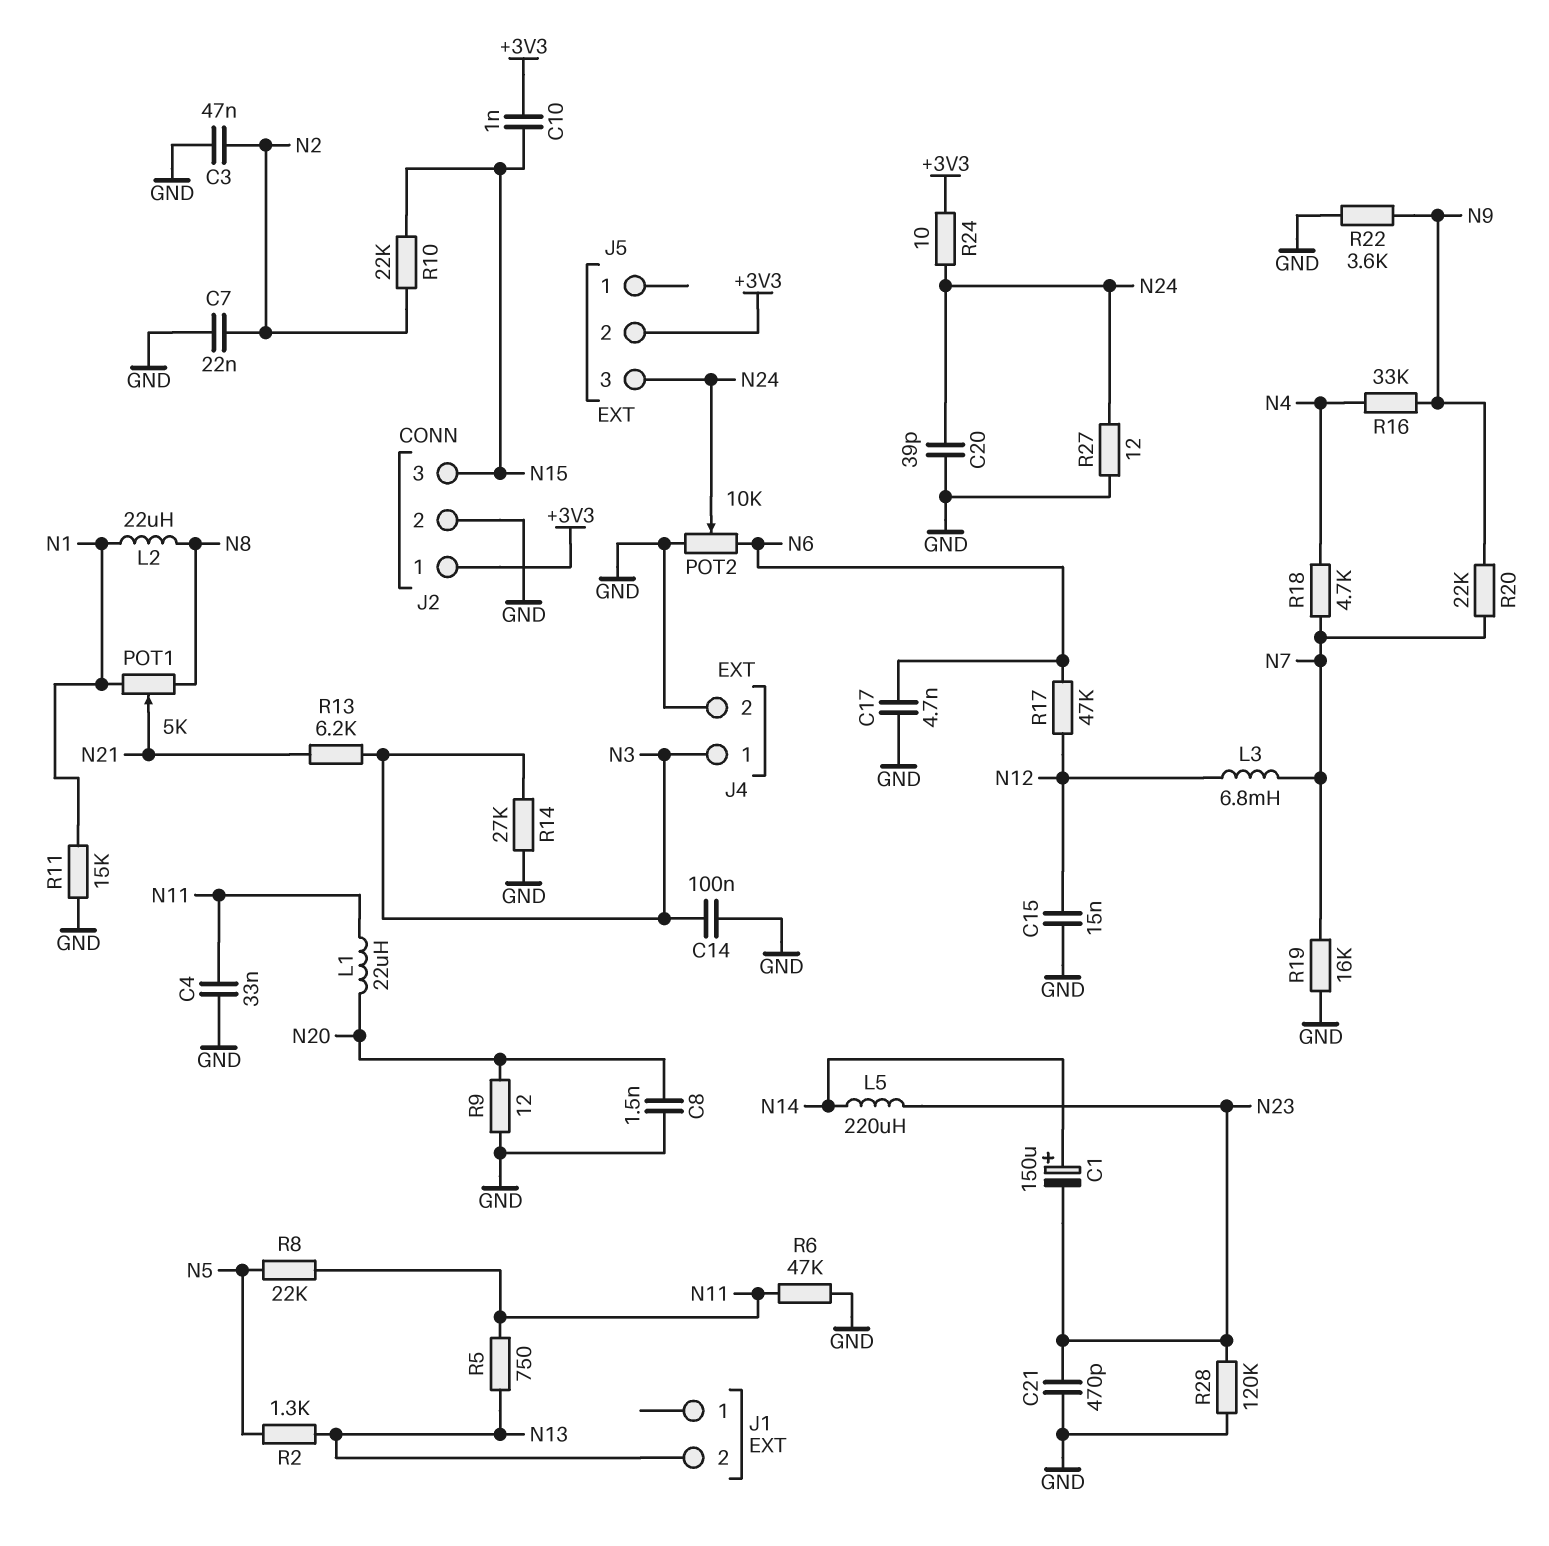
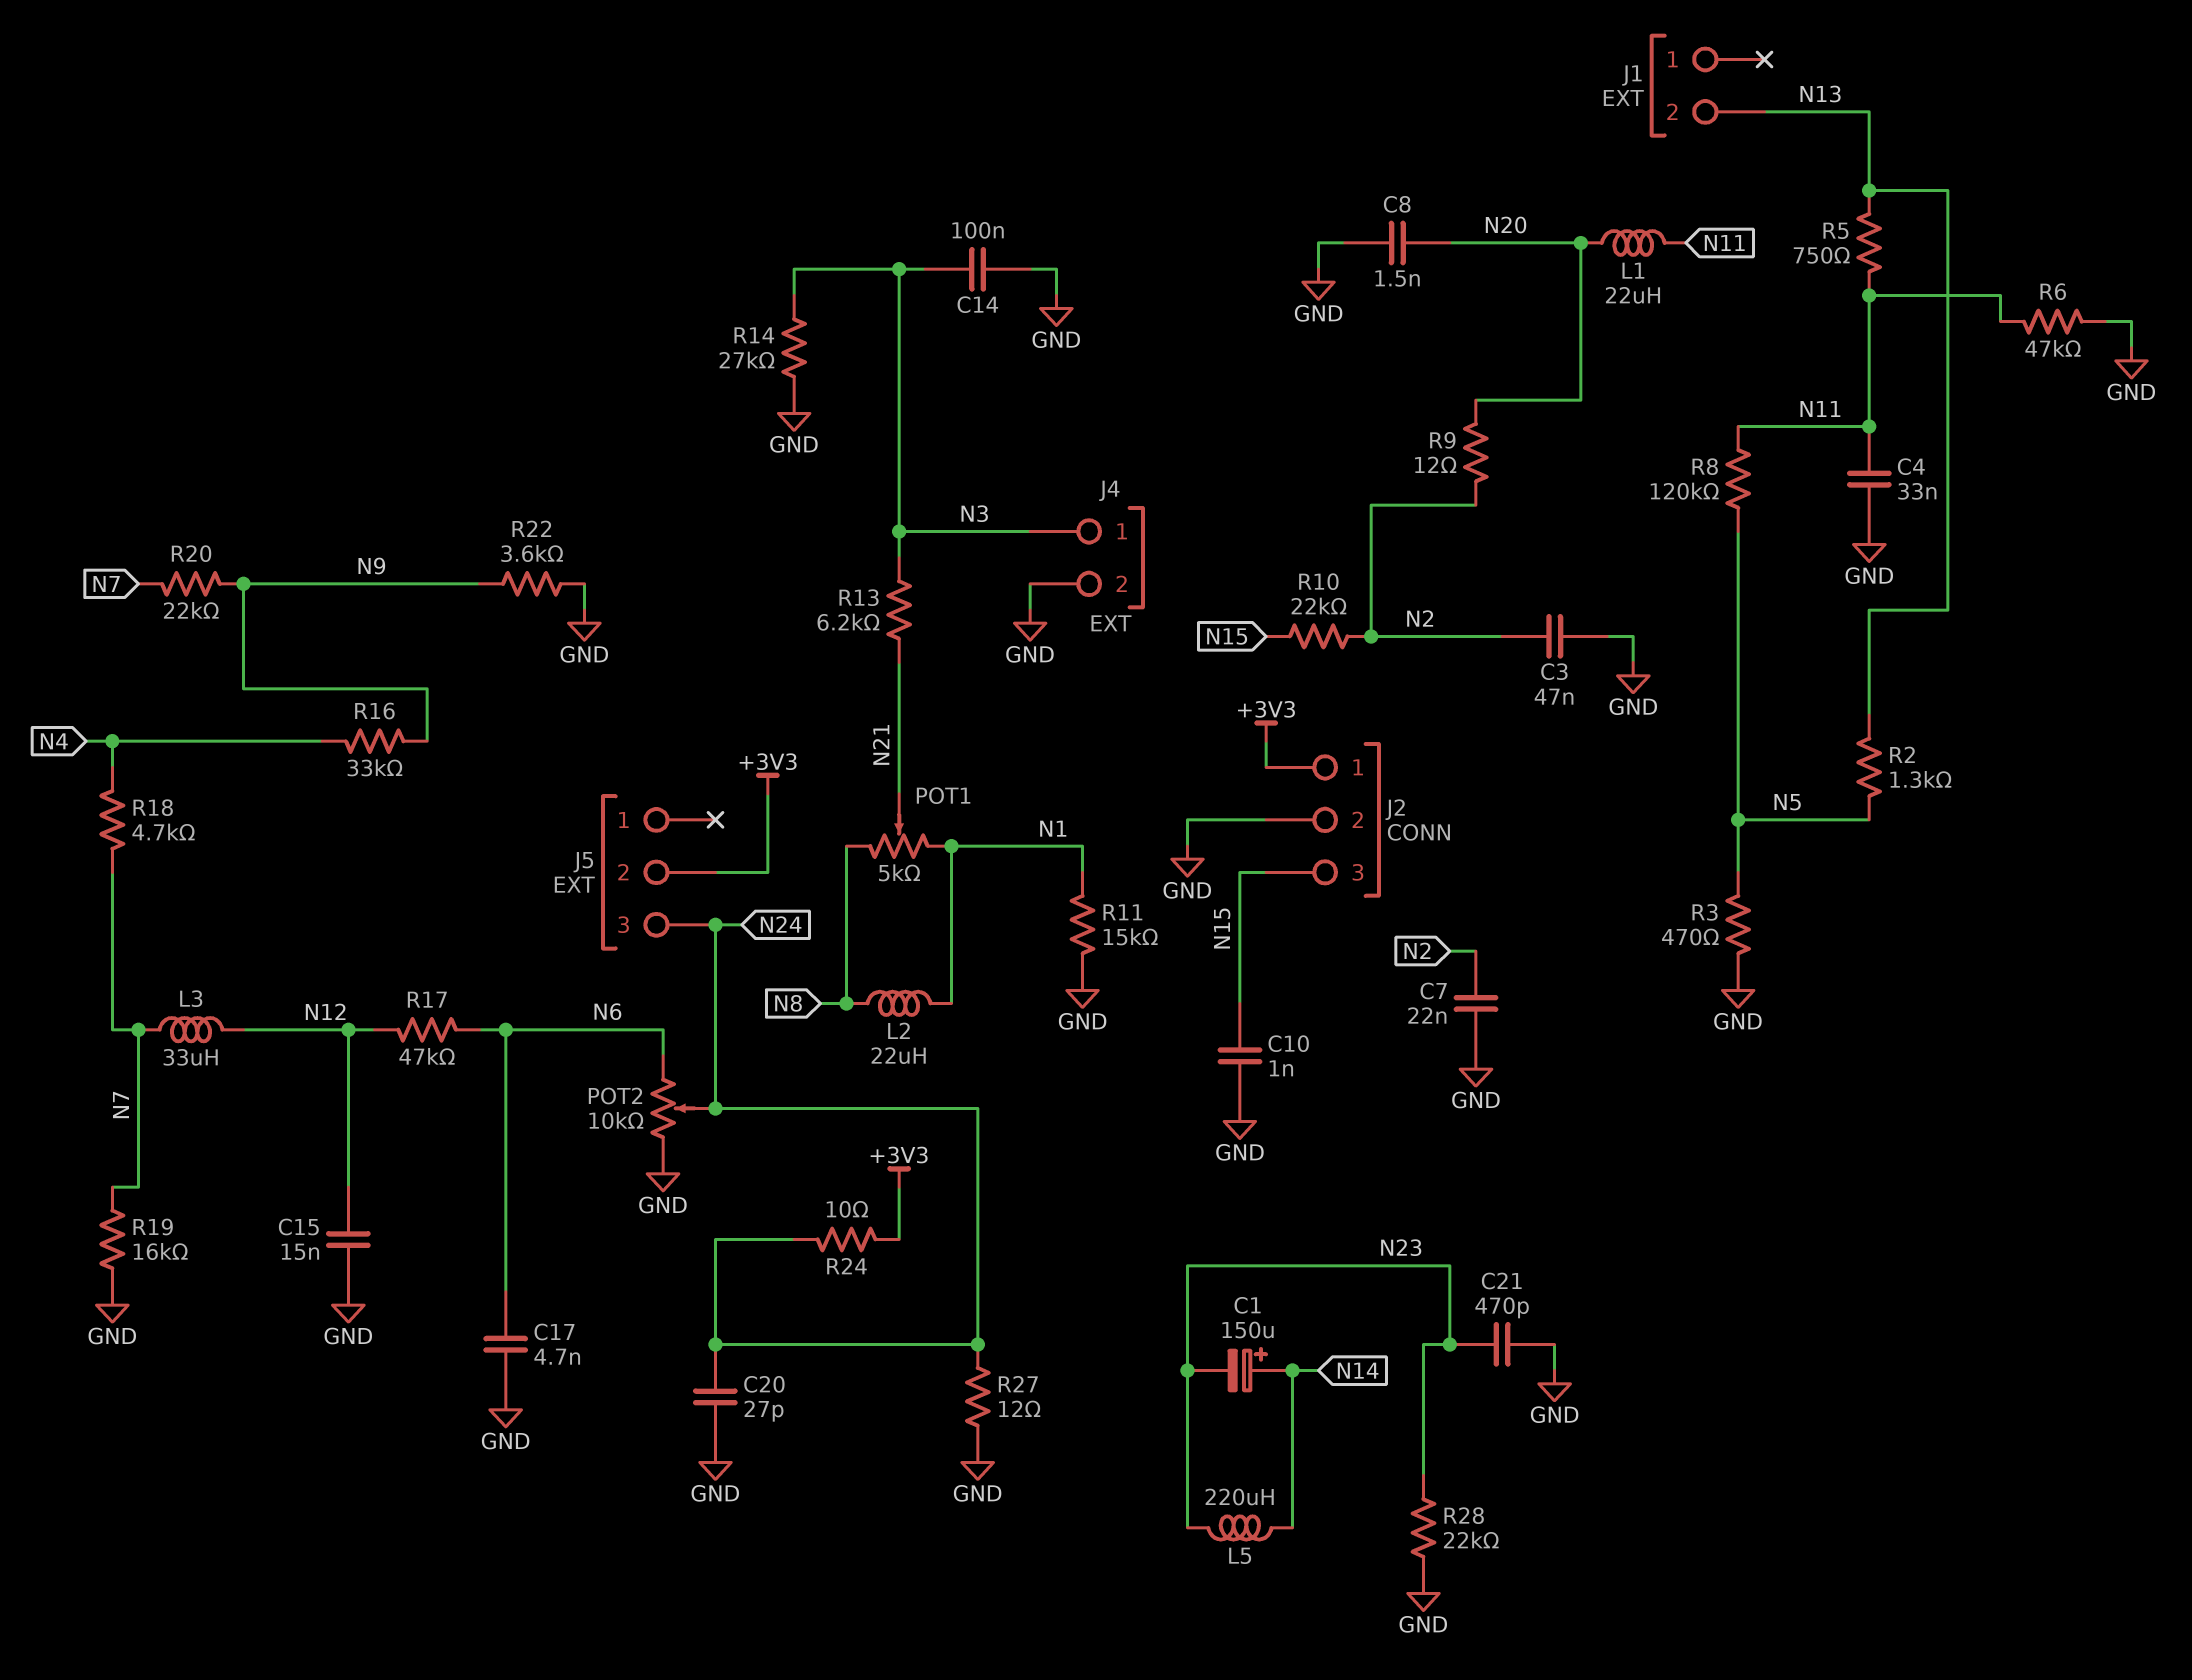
C10: 1nF (+3V3, N15) -> 1nF (GND, N15)
C20: 39pF (GND, N24) -> 27pF (GND, N24)
L3: 6.8mH (N7, N12) -> 33uH (N7, N12)
R3: none -> 470 (GND, N5)
R8: 22k (N5, N11) -> 120k (N5, N11)
R9: 12 (GND, N20) -> 12 (N2, N20)
R28: 120k (GND, N23) -> 22k (GND, N23)

